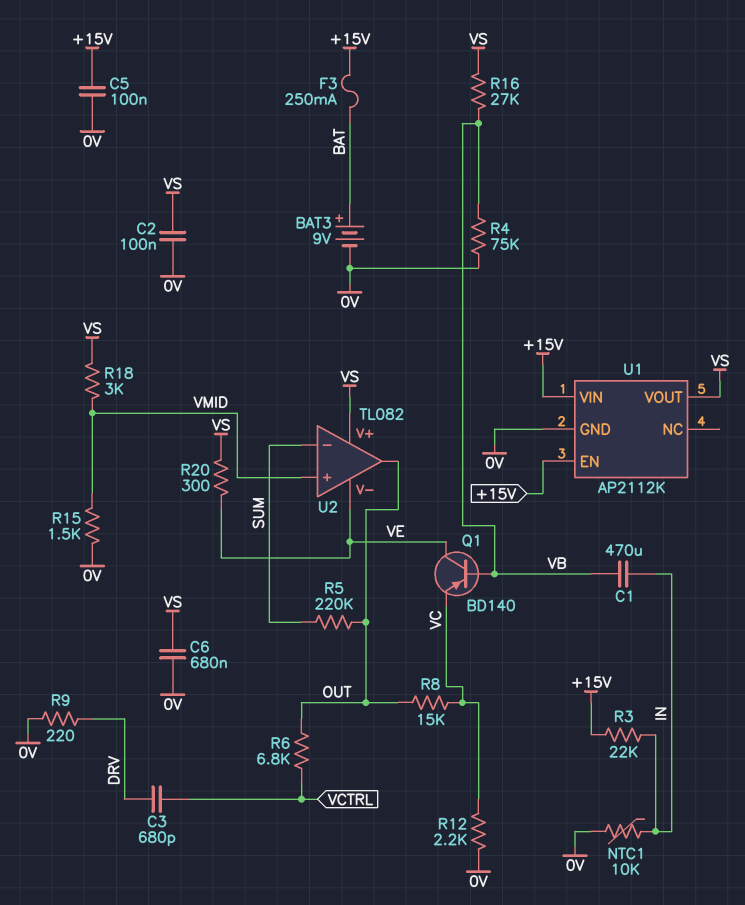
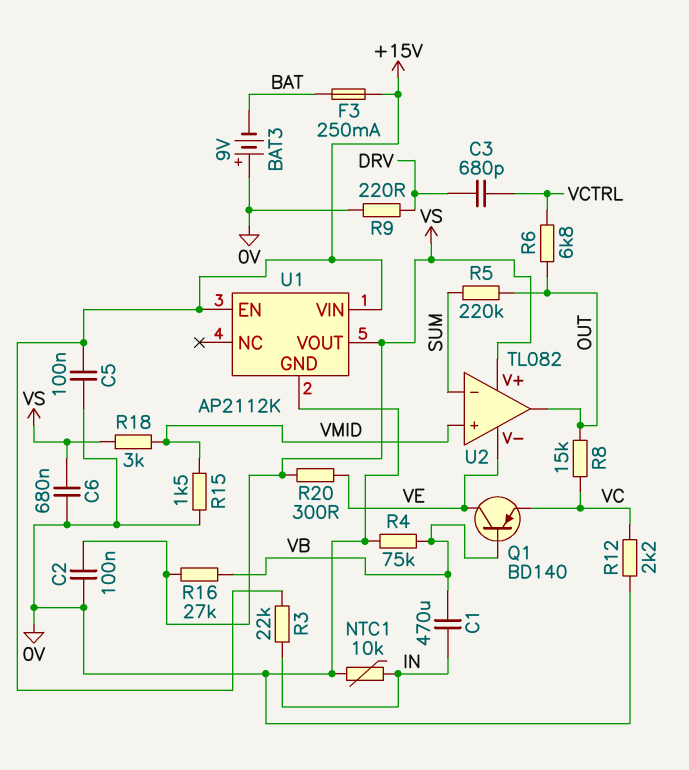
BAT3: 9V (plus BAT, minus 0V) -> 9V (plus 0V, minus BAT)

